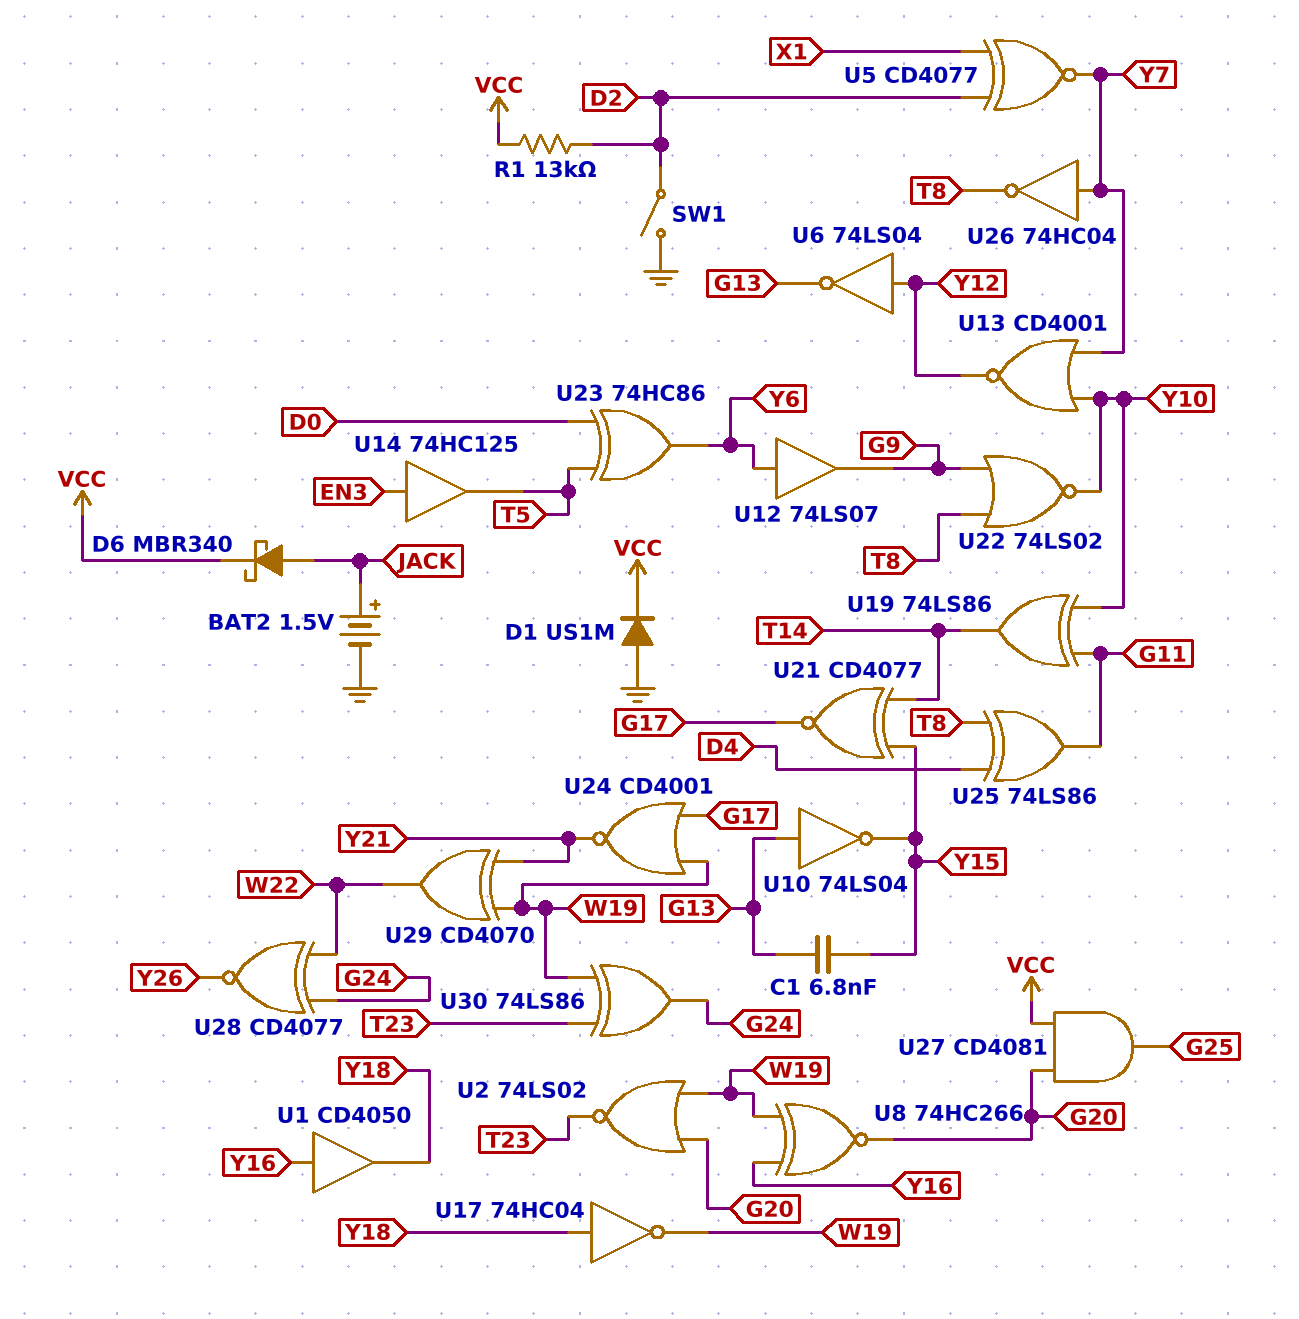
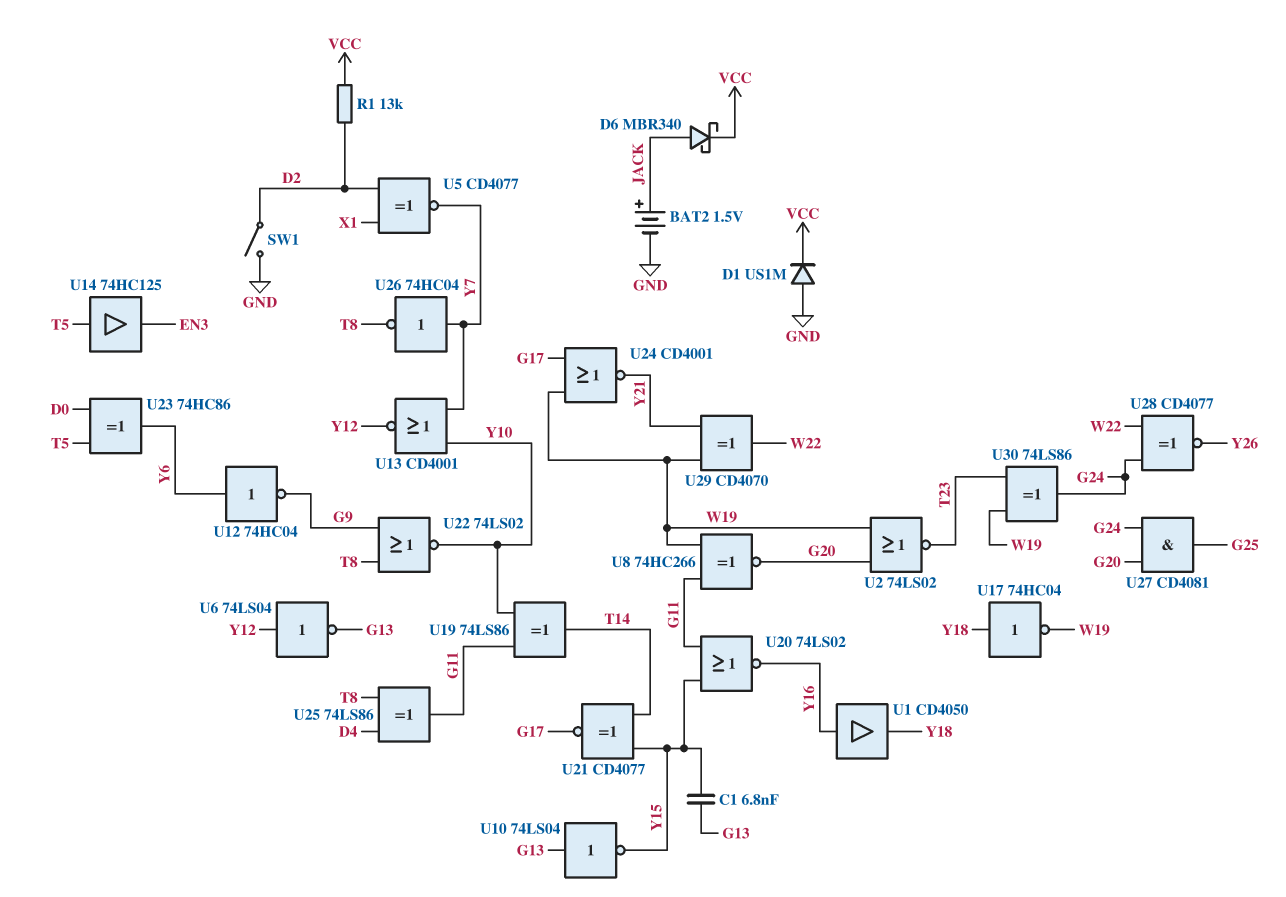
U8: XNOR 74HC266 (in W19, in Y16, out G20) -> XNOR 74HC266 (in G11, in W19, out G20)
U12: buffer 74LS07 (in Y6, out G9) -> NOT 74HC04 (in Y6, out G9)
U14: buffer 74HC125 (in EN3, out T5) -> buffer 74HC125 (in T5, out EN3)
U20: none -> NOR 74LS02 (in G11, in Y15, out Y16)
U27: AND CD4081 (in G20, in VCC, out G25) -> AND CD4081 (in G20, in G24, out G25)

